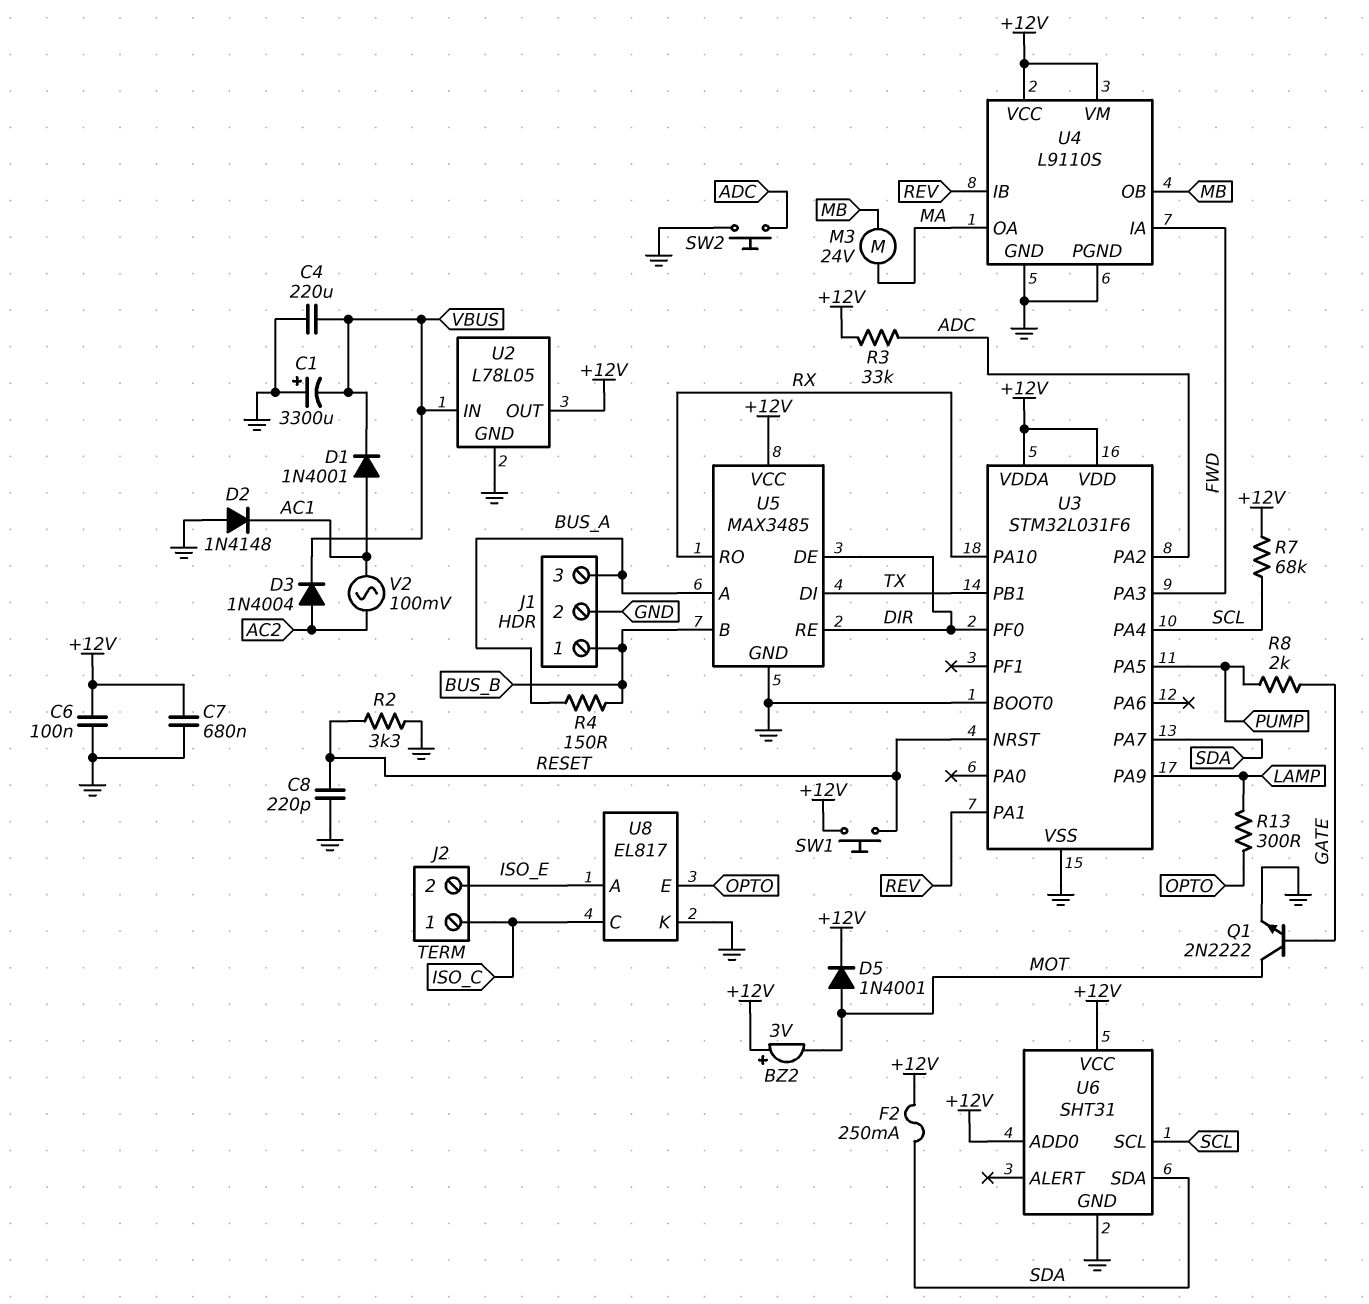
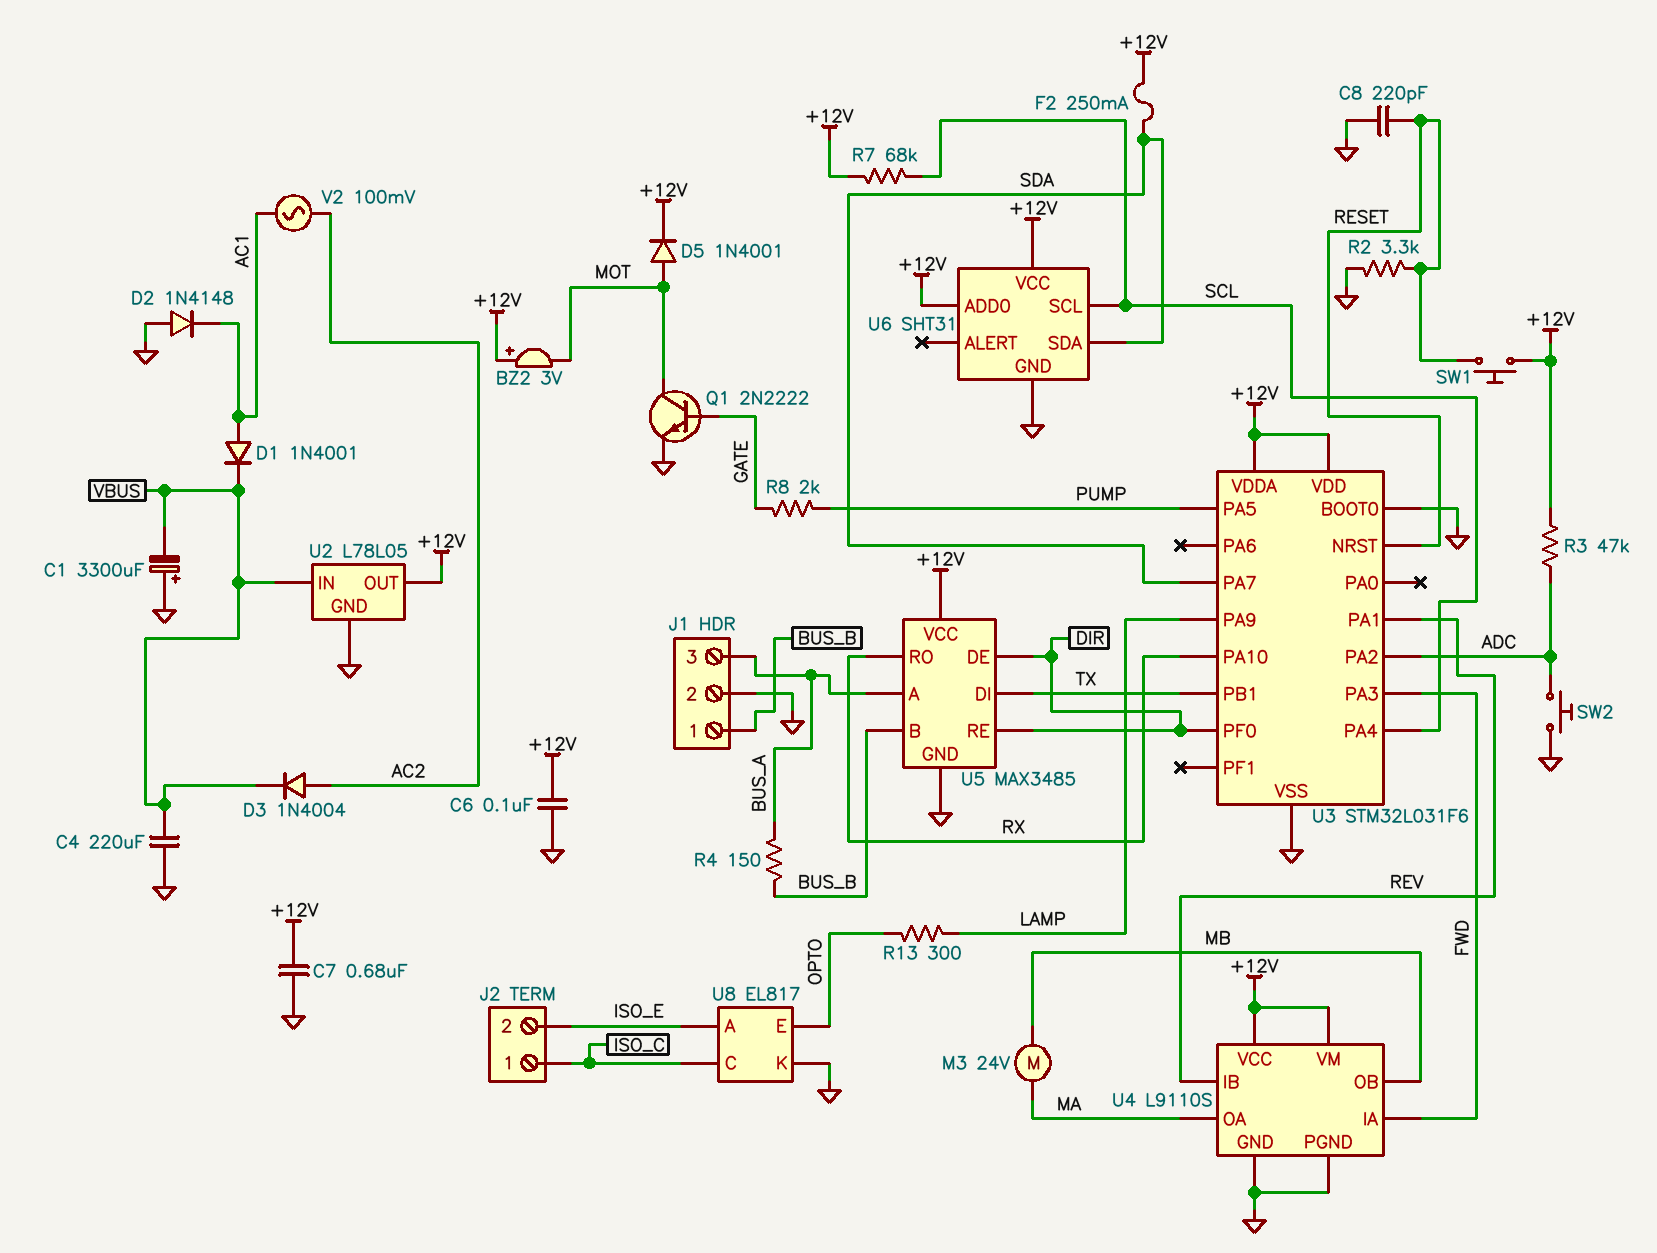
R3: 33k (+12V, ADC) -> 47k (+12V, ADC)

